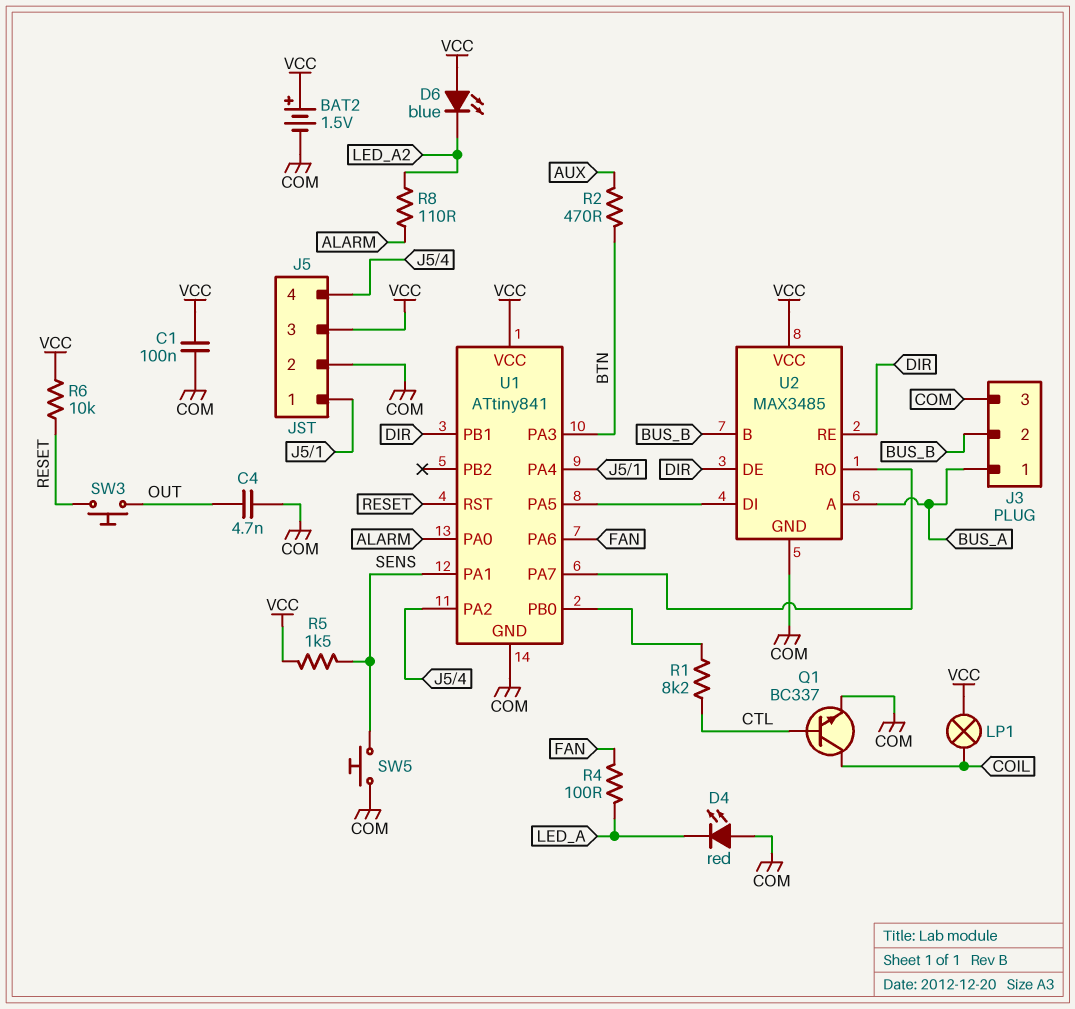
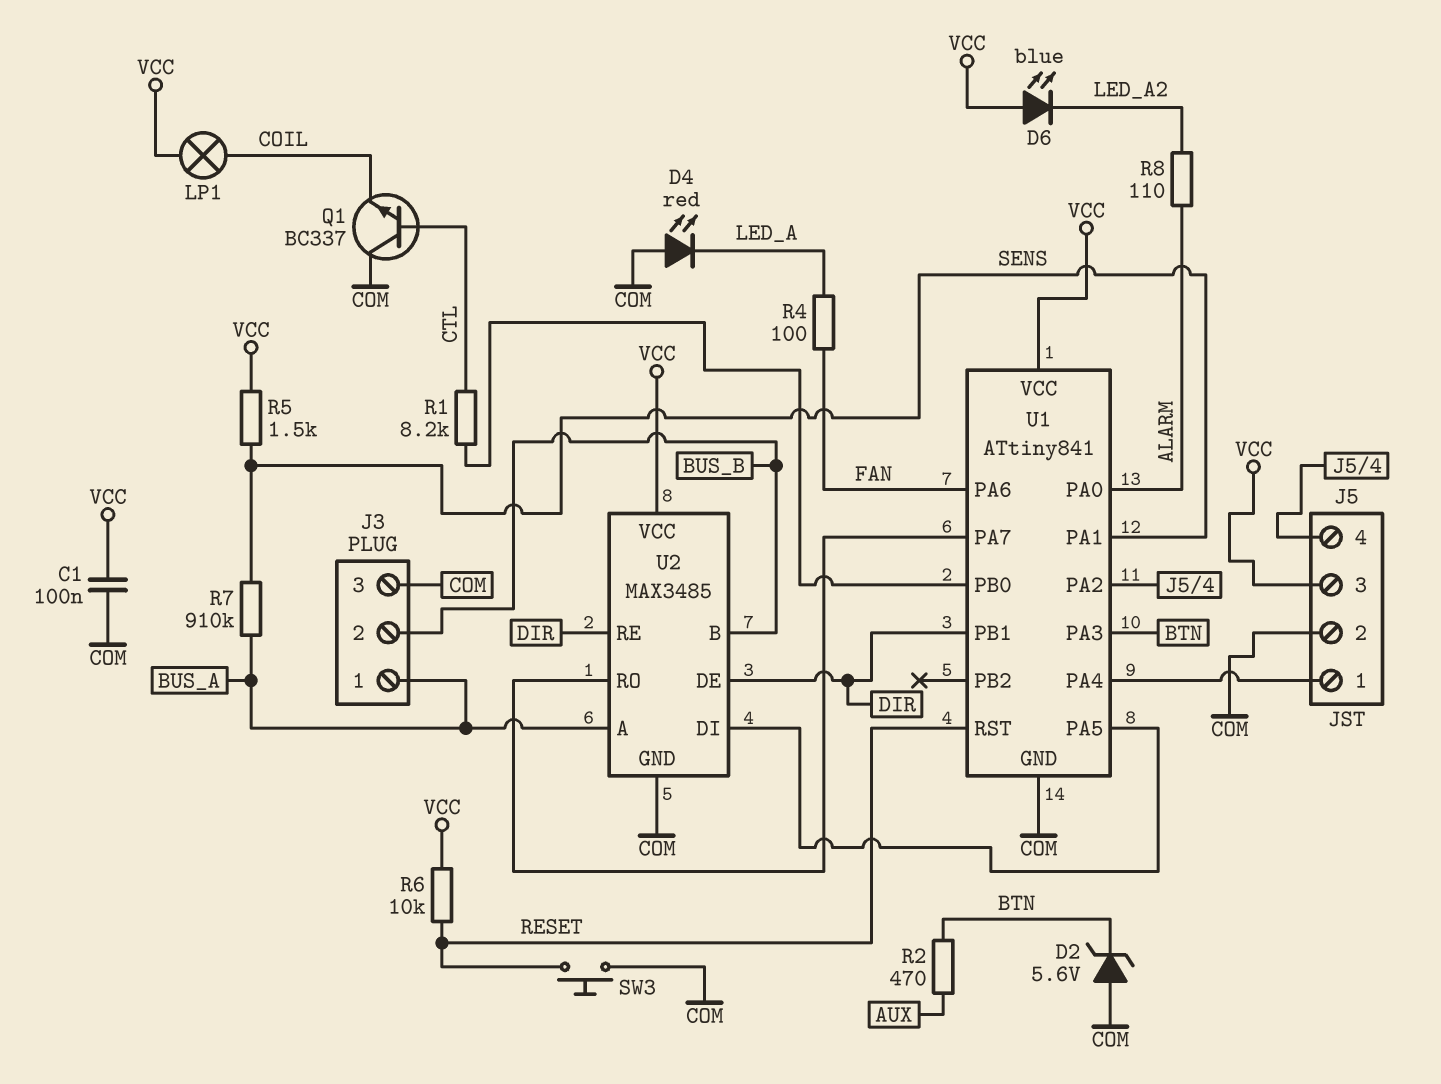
BAT2: 1.5V (plus VCC, minus COM) -> none
C4: 4.7nF (COM, OUT) -> none
D2: none -> zener 5.6V (A COM, K BTN)
Q1: NPN BC337 (B CTL, C COIL, E COM) -> NPN BC337 (B CTL, C COM, E COIL)
R7: none -> 910k (BUS_A, SENS)
SW3: button (OUT, RESET) -> button (COM, RESET)
SW5: button (COM, SENS) -> none

